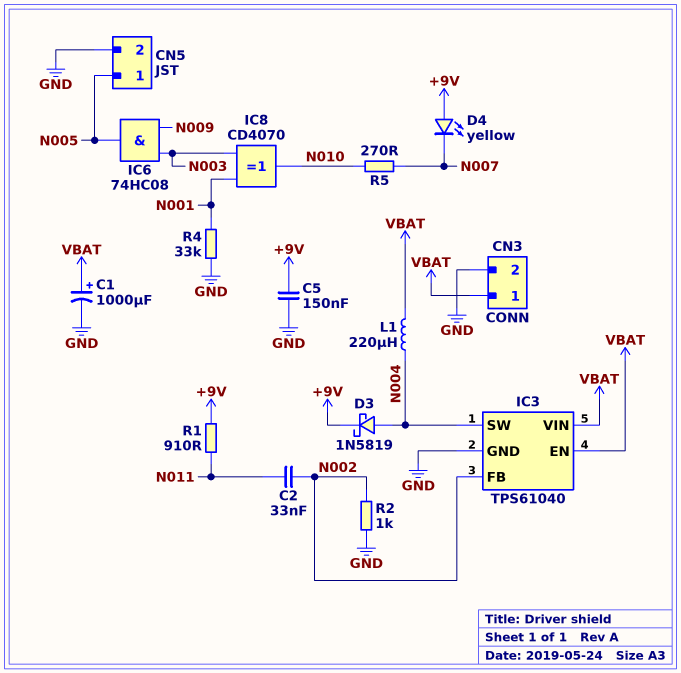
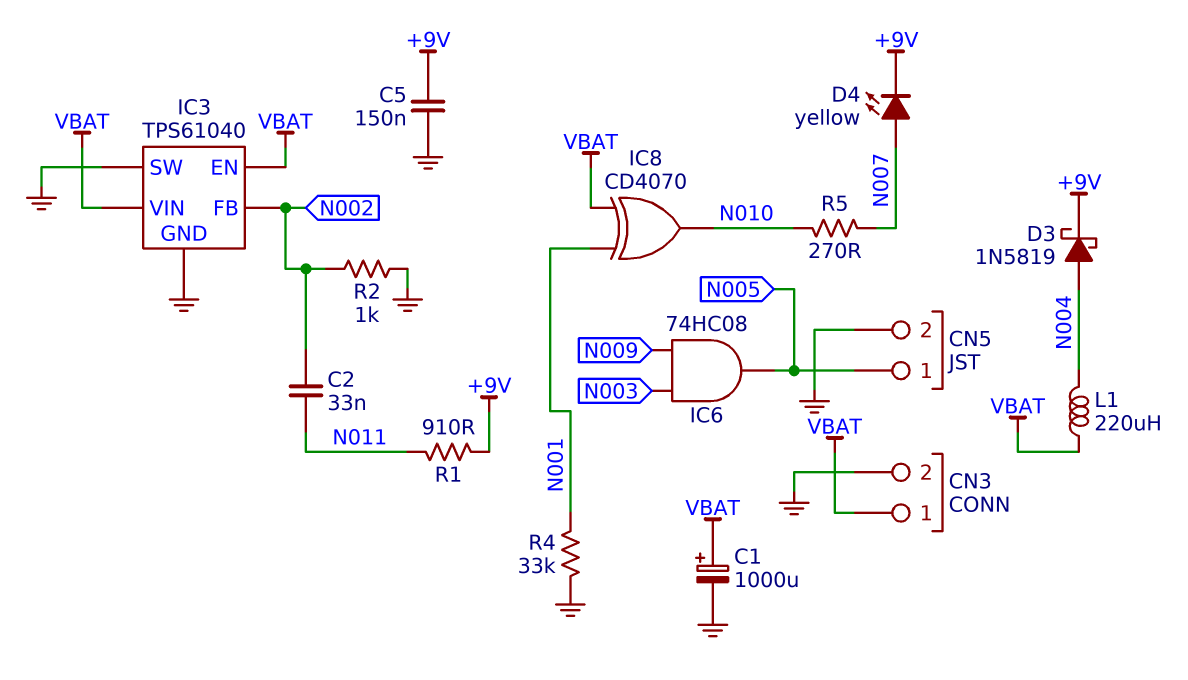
D4: LED yellow (A +9V, K N007) -> LED yellow (A N007, K +9V)
IC3 pin SW: N004 -> GND
IC8: XOR CD4070 (in N001, in N003, out N010) -> XOR CD4070 (in N001, in VBAT, out N010)

